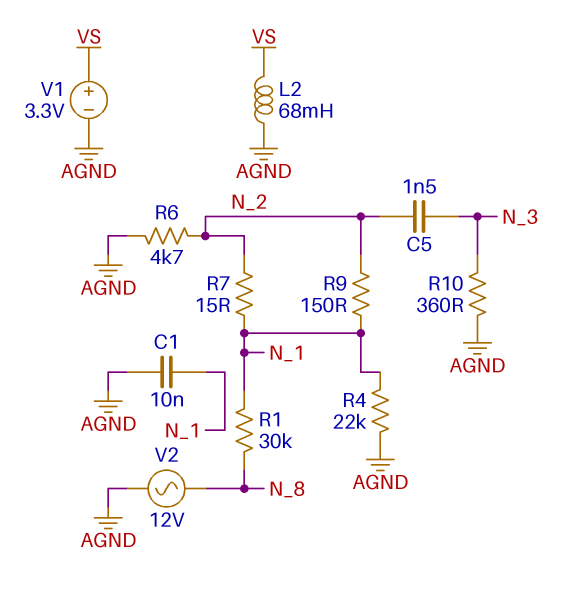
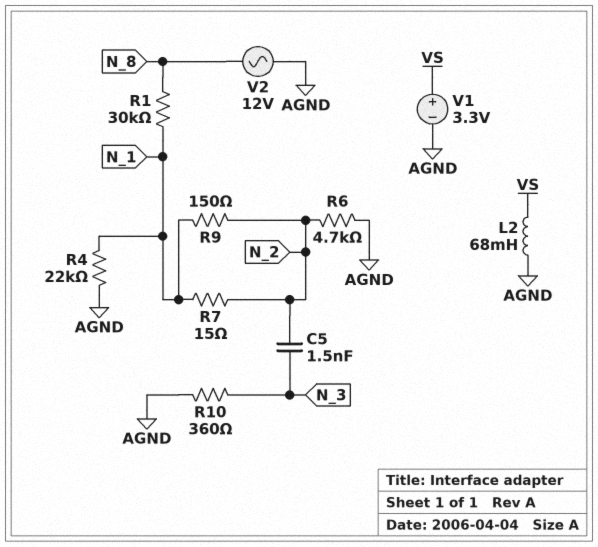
C1: 10nF (AGND, N_1) -> none

